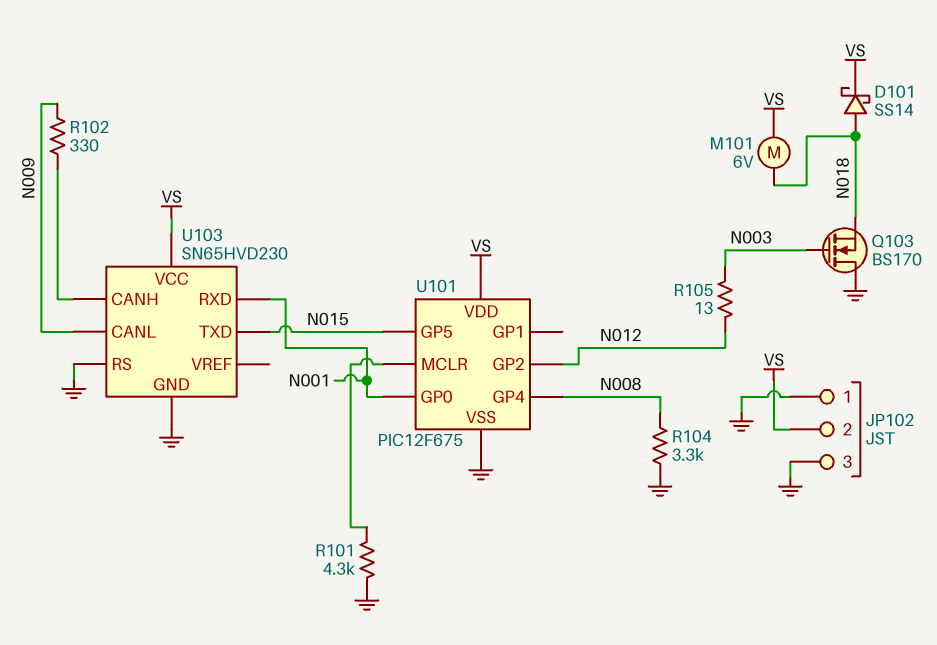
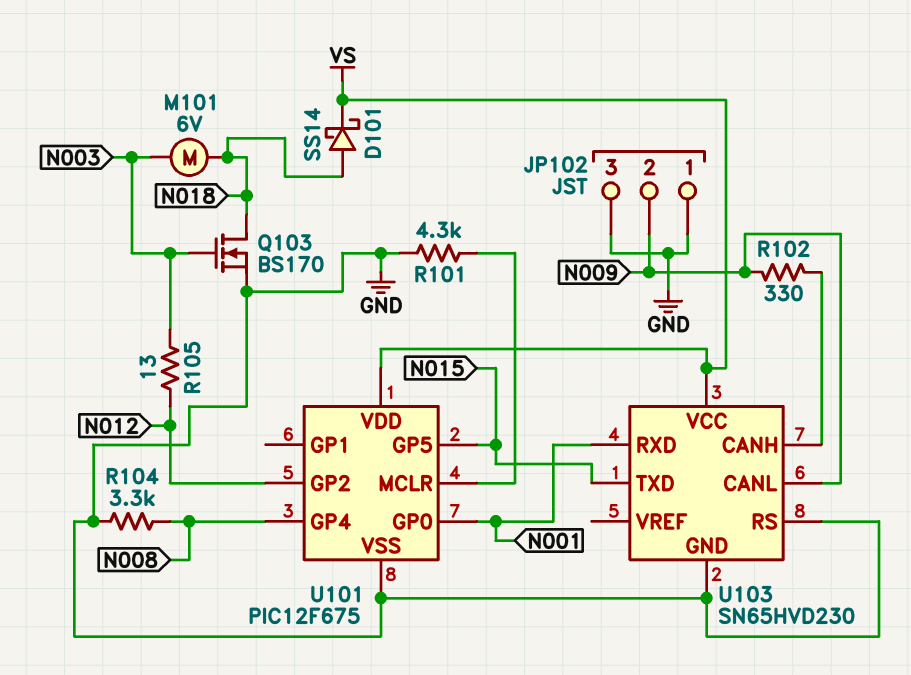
JP102 pin 2: VS -> N009
M101: motor 6V (N018, VS) -> motor 6V (N003, N018)
Q103: NMOS BS170 (G N003, D GND, S N018) -> NMOS BS170 (G N003, D N018, S GND)

